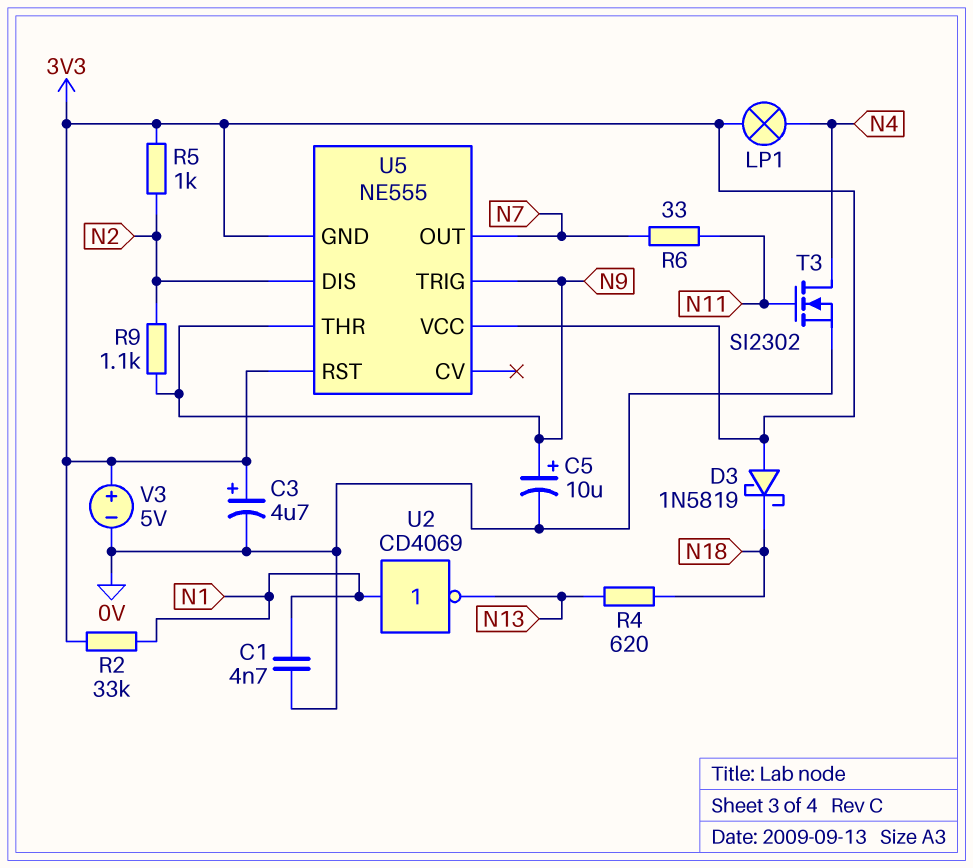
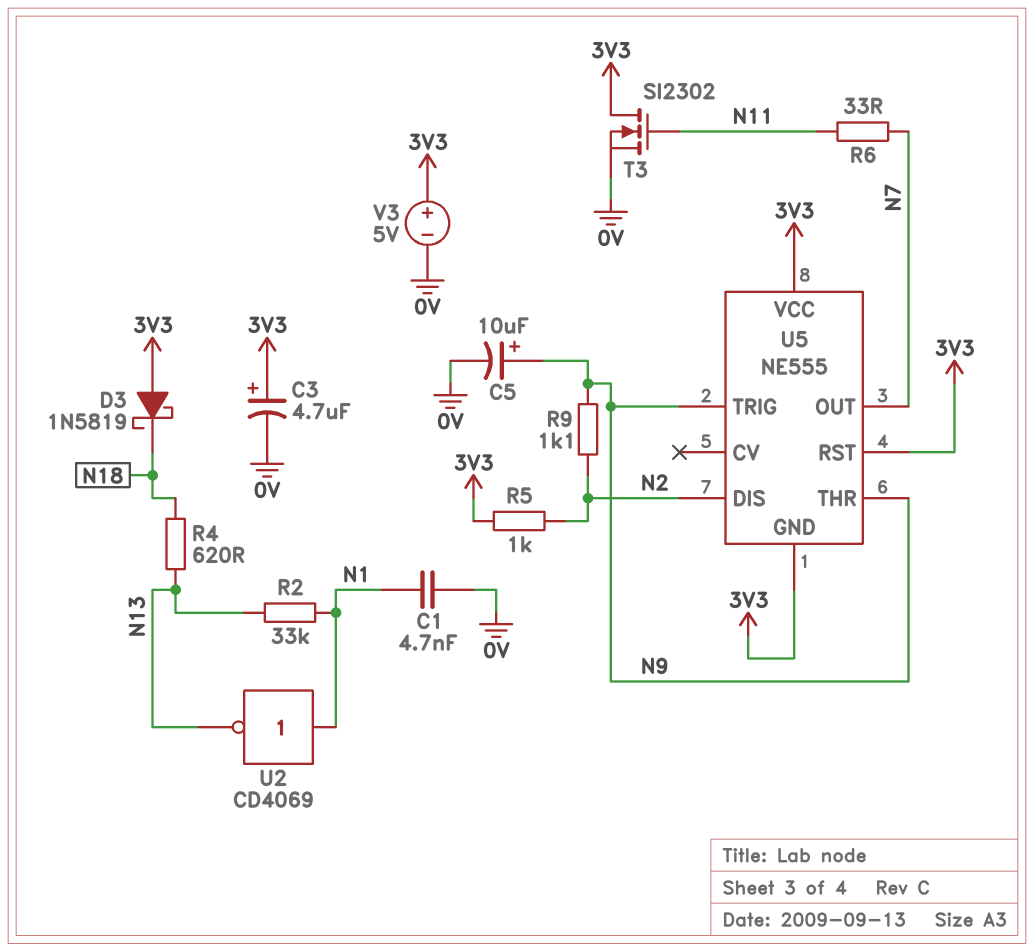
LP1: lamp (3V3, N4) -> none
R2: 33k (3V3, N1) -> 33k (N1, N13)
T3: NMOS SI2302 (G N11, D N4, S 0V) -> NMOS SI2302 (G N11, D 3V3, S 0V)

